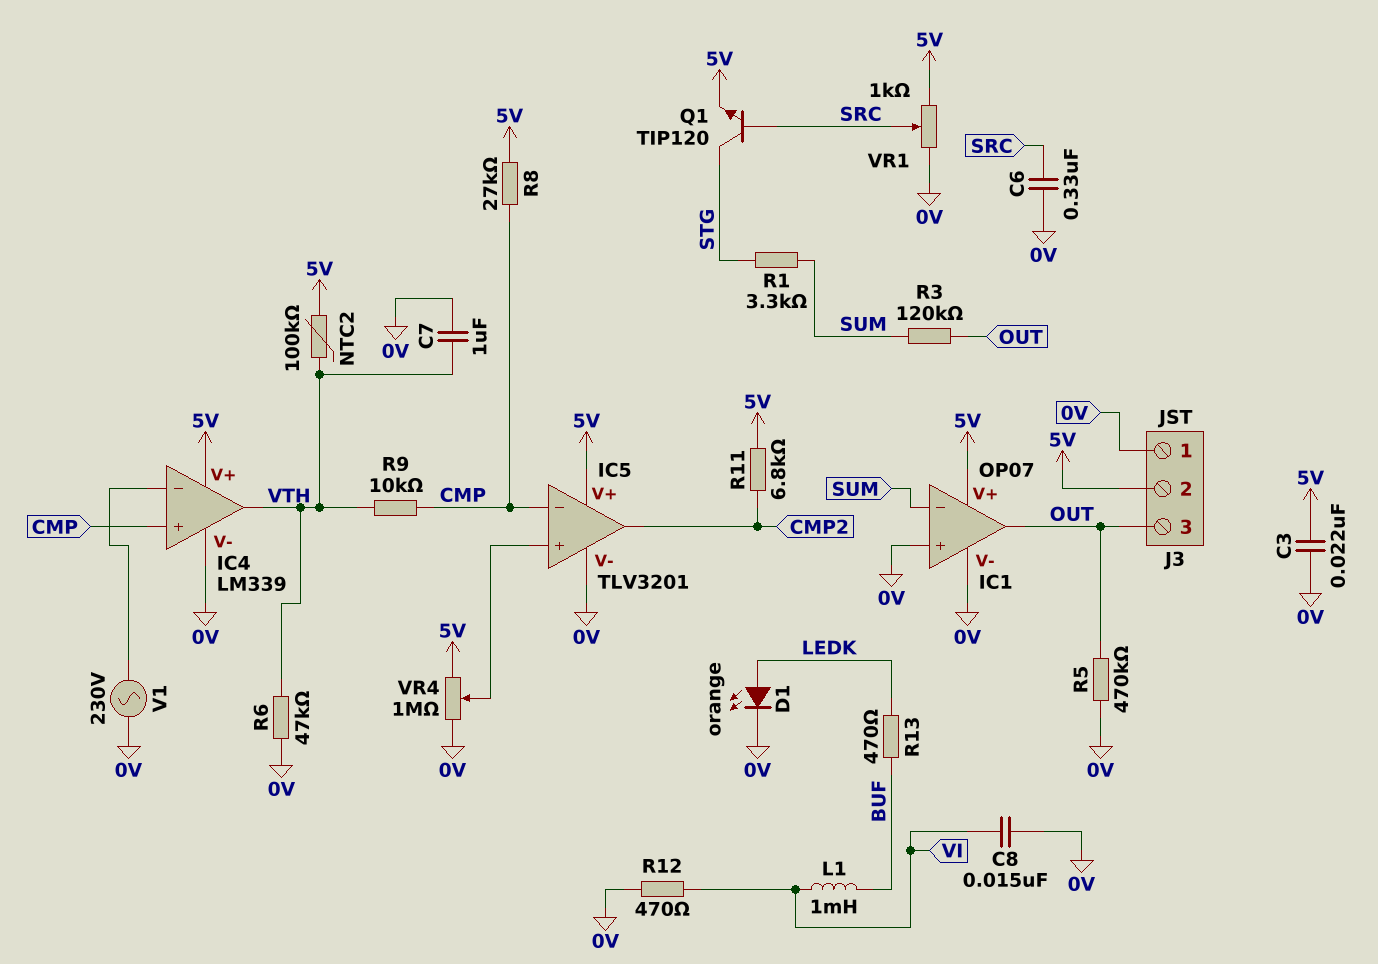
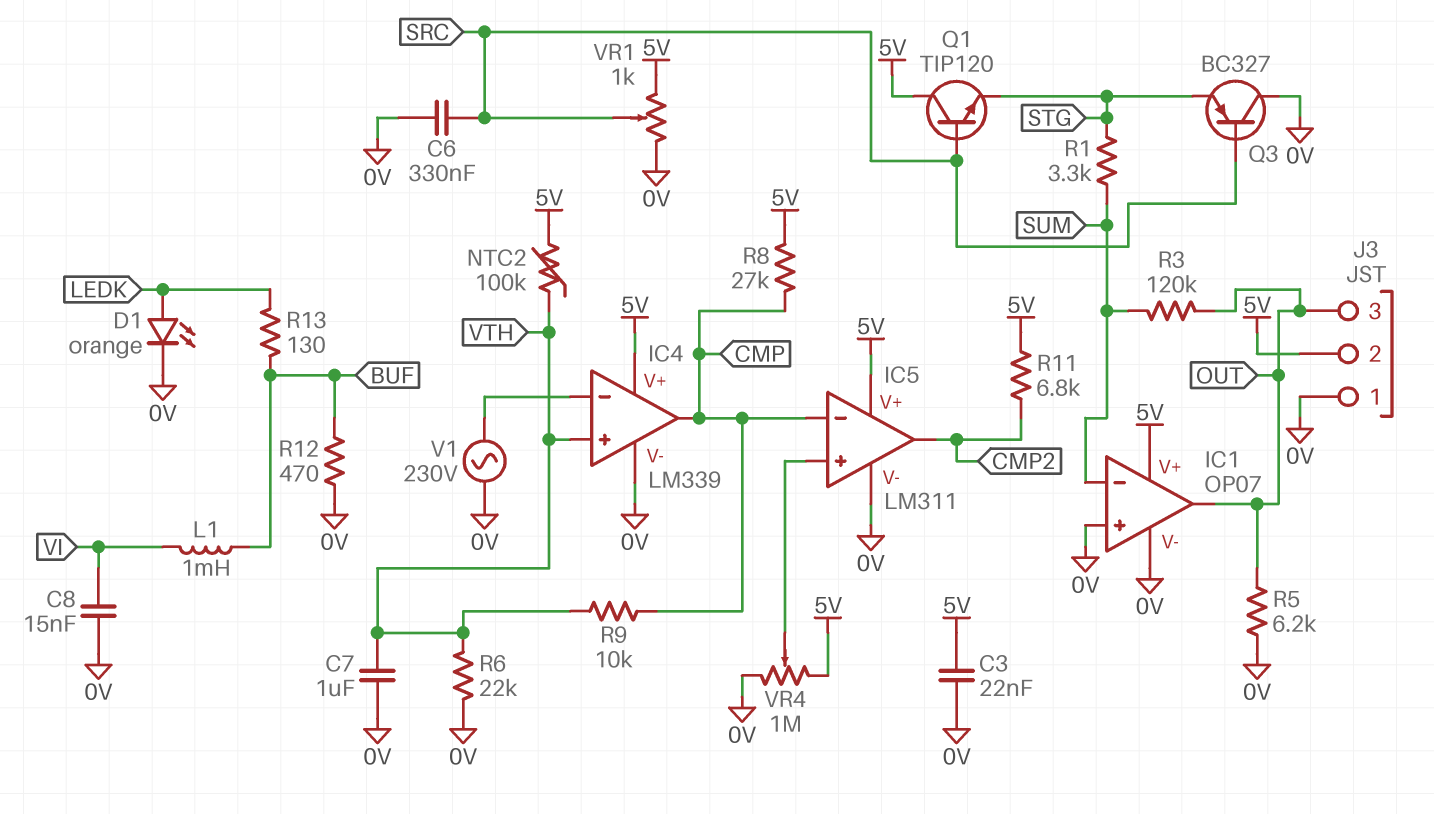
IC4 pin in+: CMP -> VTH
IC4 pin out: VTH -> CMP
IC5: TLV3201 -> LM311
Q1: NPN TIP120 (B SRC, C STG, E 5V) -> NPN TIP120 (B SRC, C 5V, E STG)
Q3: none -> PNP BC327 (B SRC, C 0V, E STG)
R5: 470k (0V, OUT) -> 6.2k (0V, OUT)
R6: 47k (0V, VTH) -> 22k (0V, VTH)
R12: 470 (0V, VI) -> 470 (0V, BUF)
R13: 470 (BUF, LEDK) -> 130 (BUF, LEDK)

